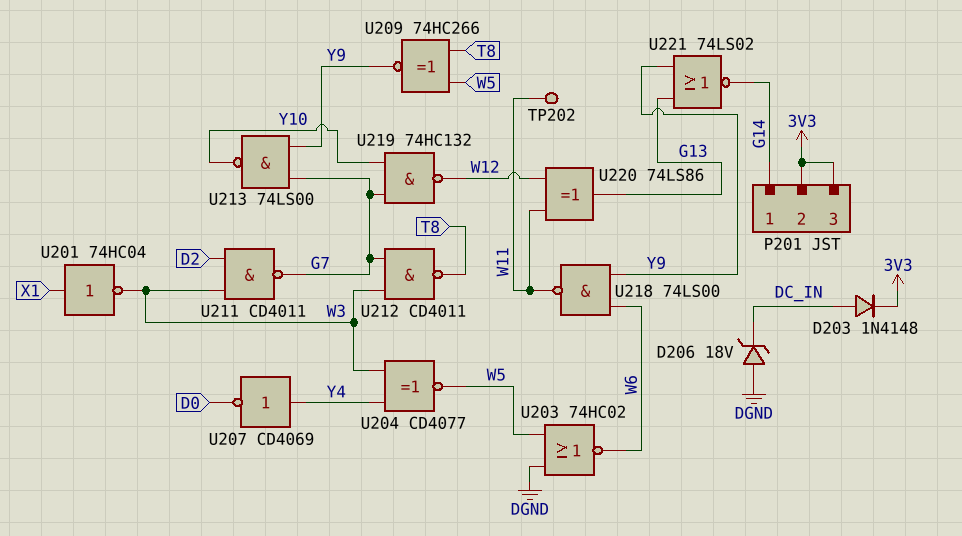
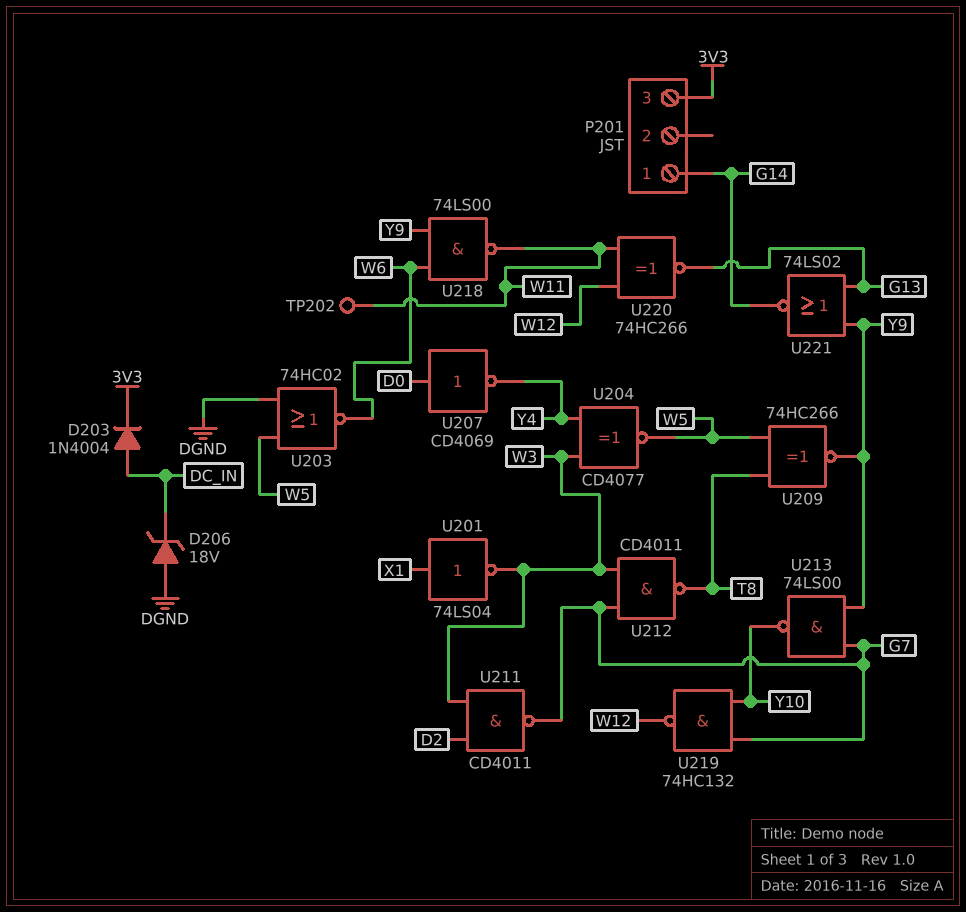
D203: diode 1N4148 (A DC_IN, K 3V3) -> diode 1N4004 (A DC_IN, K 3V3)
P201 pin 2: 3V3 -> none
U201: NOT 74HC04 (in X1, out W3) -> NOT 74LS04 (in X1, out W3)
U207: NOT CD4069 (in Y4, out D0) -> NOT CD4069 (in D0, out Y4)
U220: XOR 74LS86 (in W11, in W12, out G13) -> XNOR 74HC266 (in W11, in W12, out G13)

